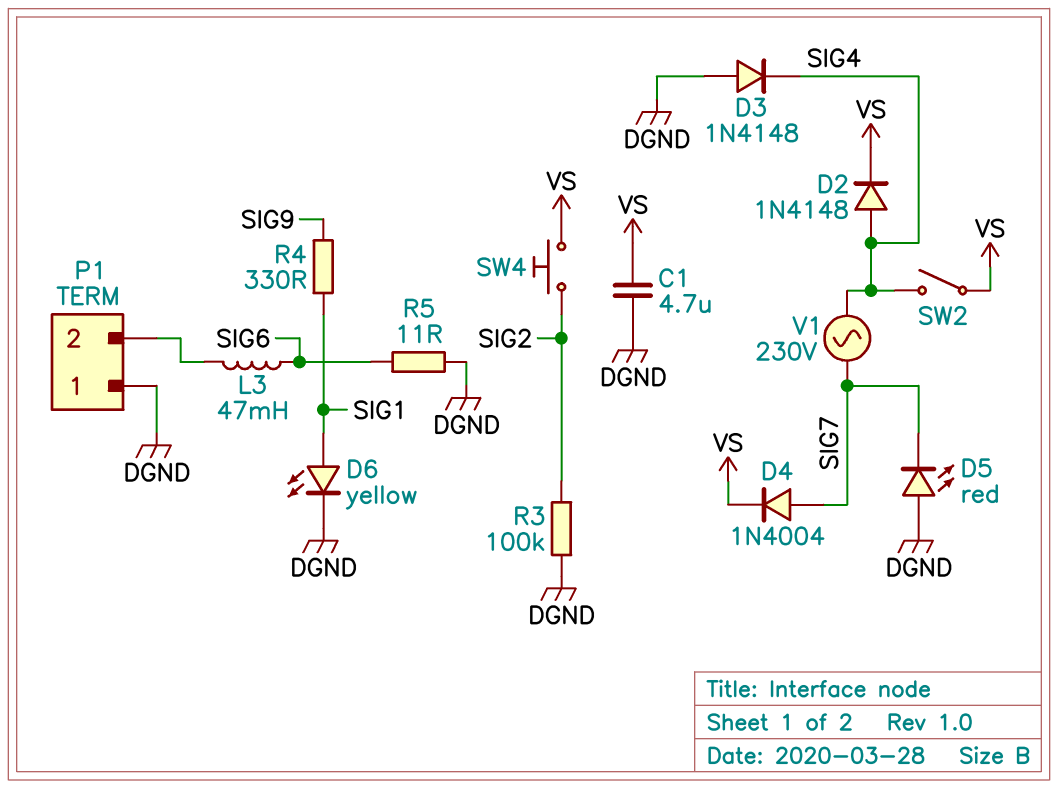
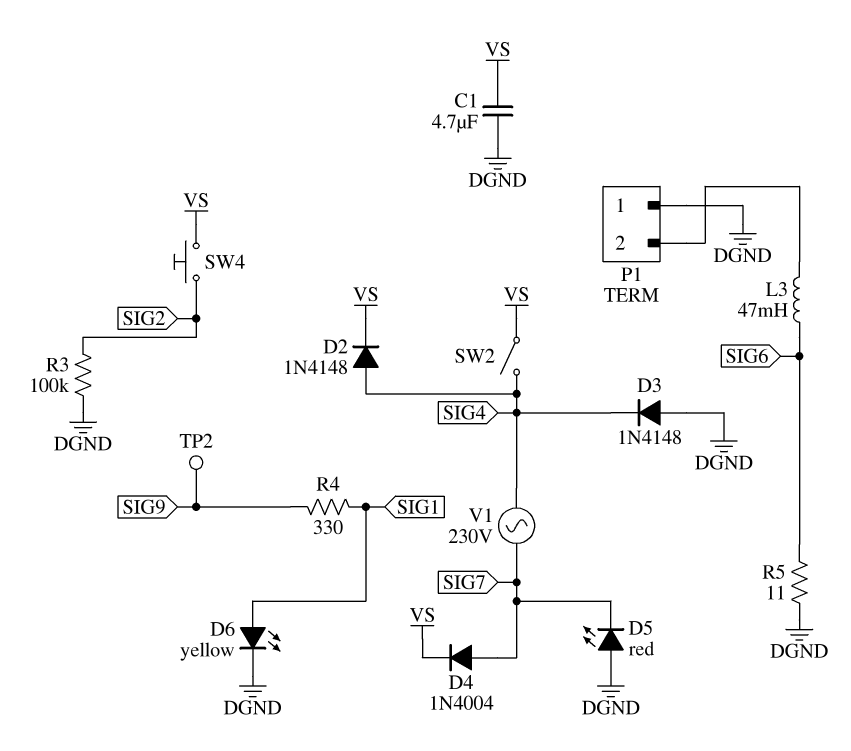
TP2: none -> test point (SIG9)

